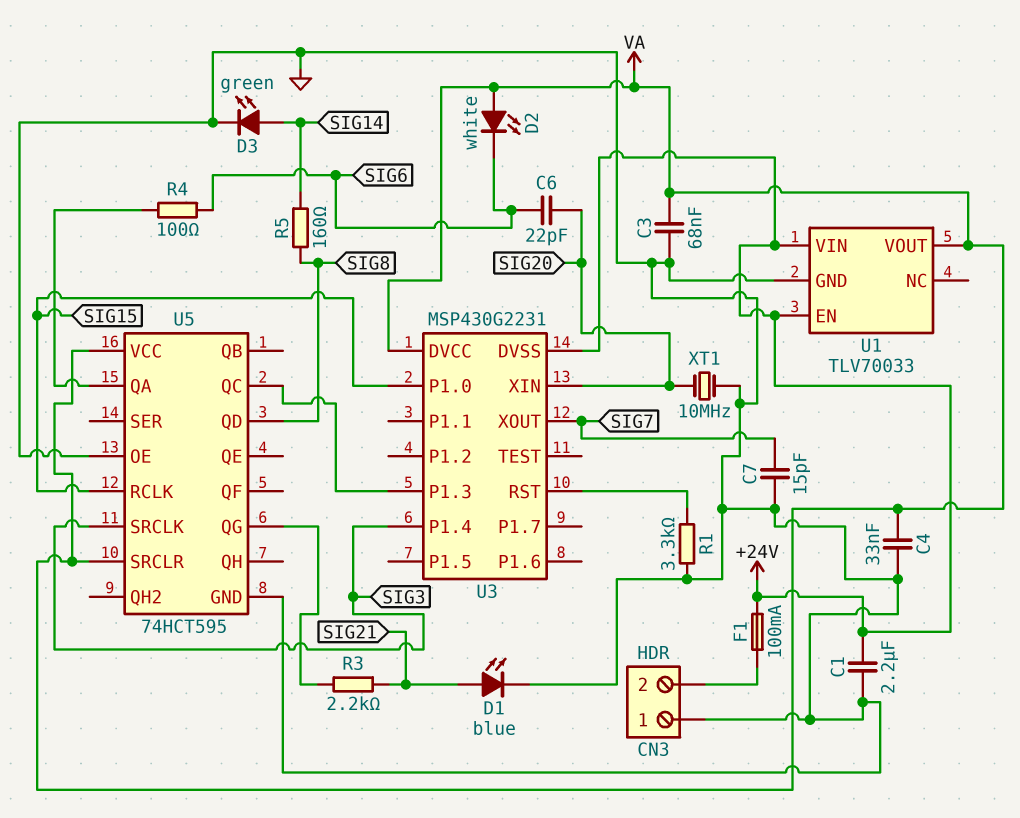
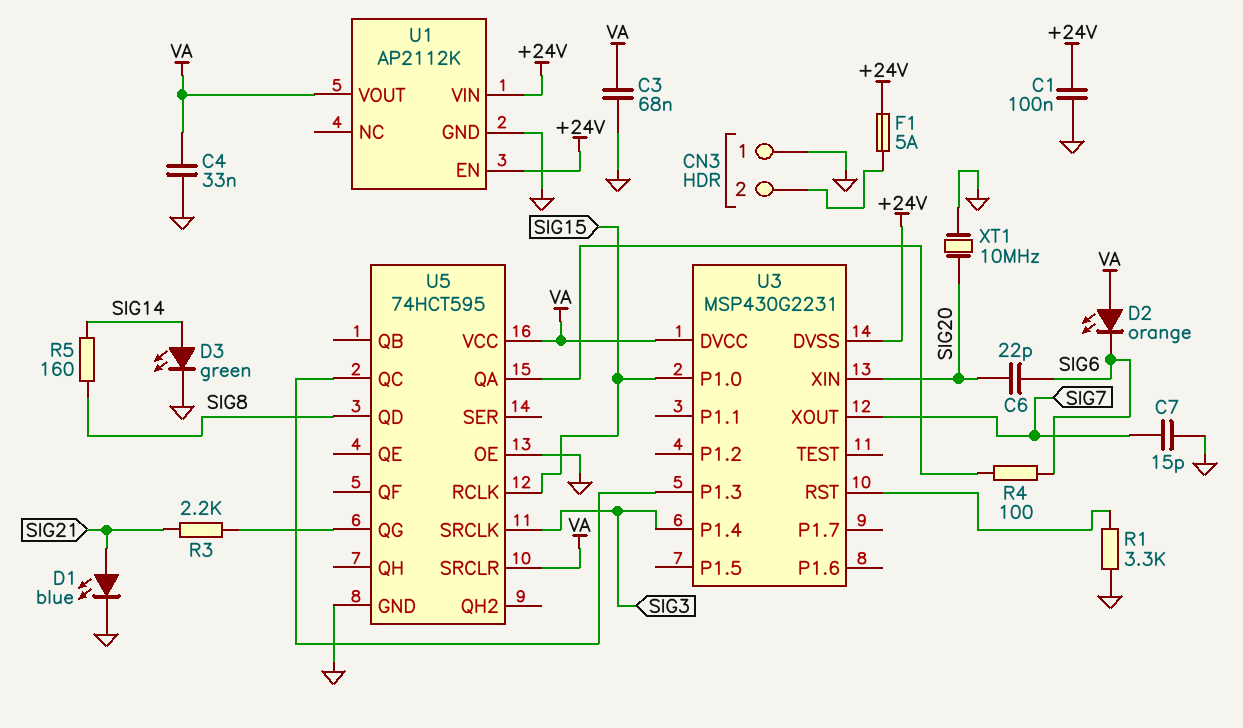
C1: 2.2uF (+24V, GND) -> 100nF (+24V, GND)
D2: LED white (A VA, K SIG6) -> LED orange (A VA, K SIG6)
F1: 100mA (+24V, CN3/2) -> 5A (+24V, CN3/2)
U1: TLV70033 -> AP2112K

